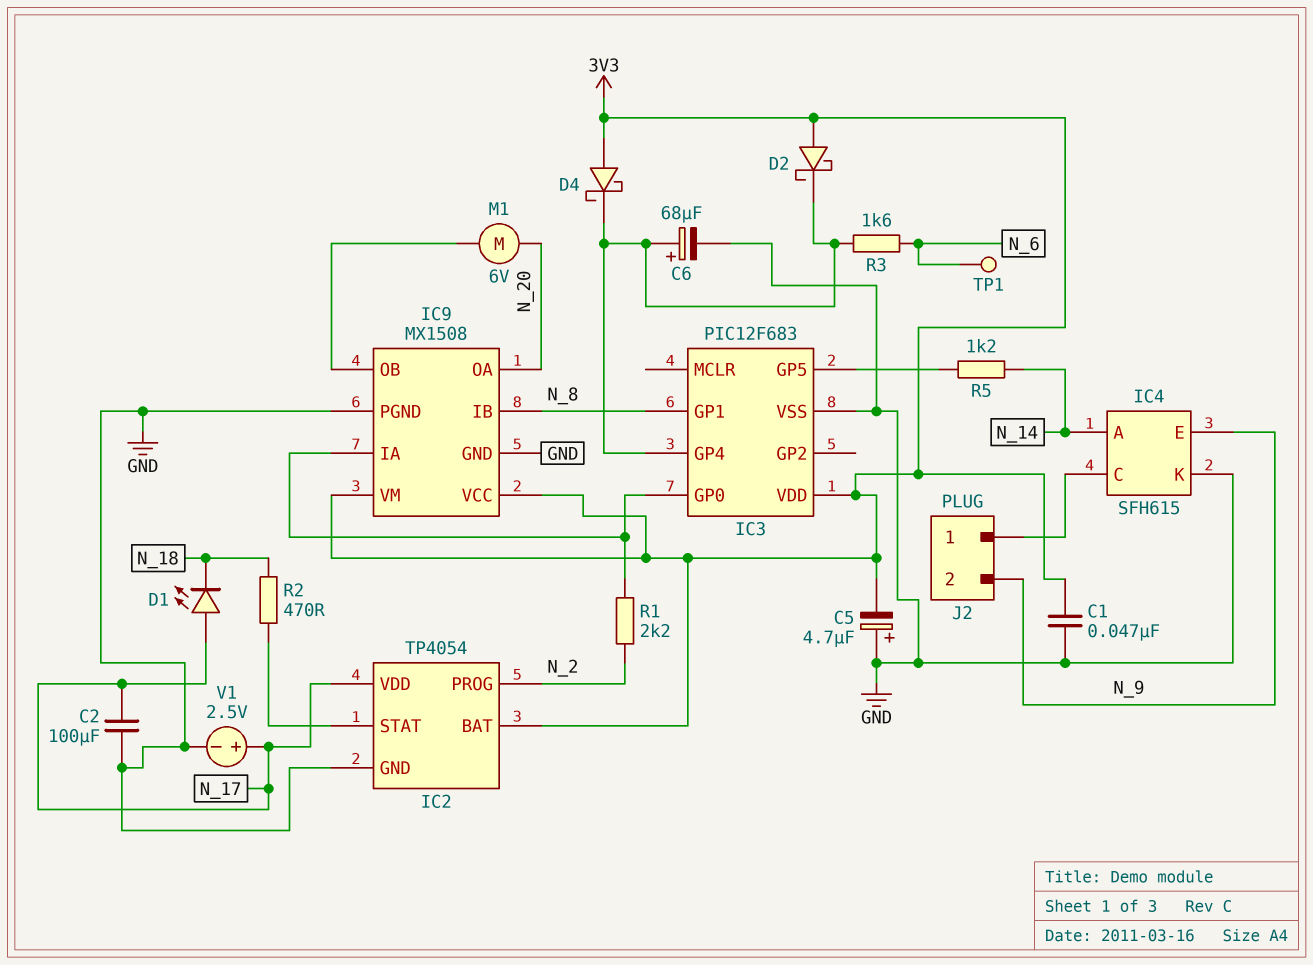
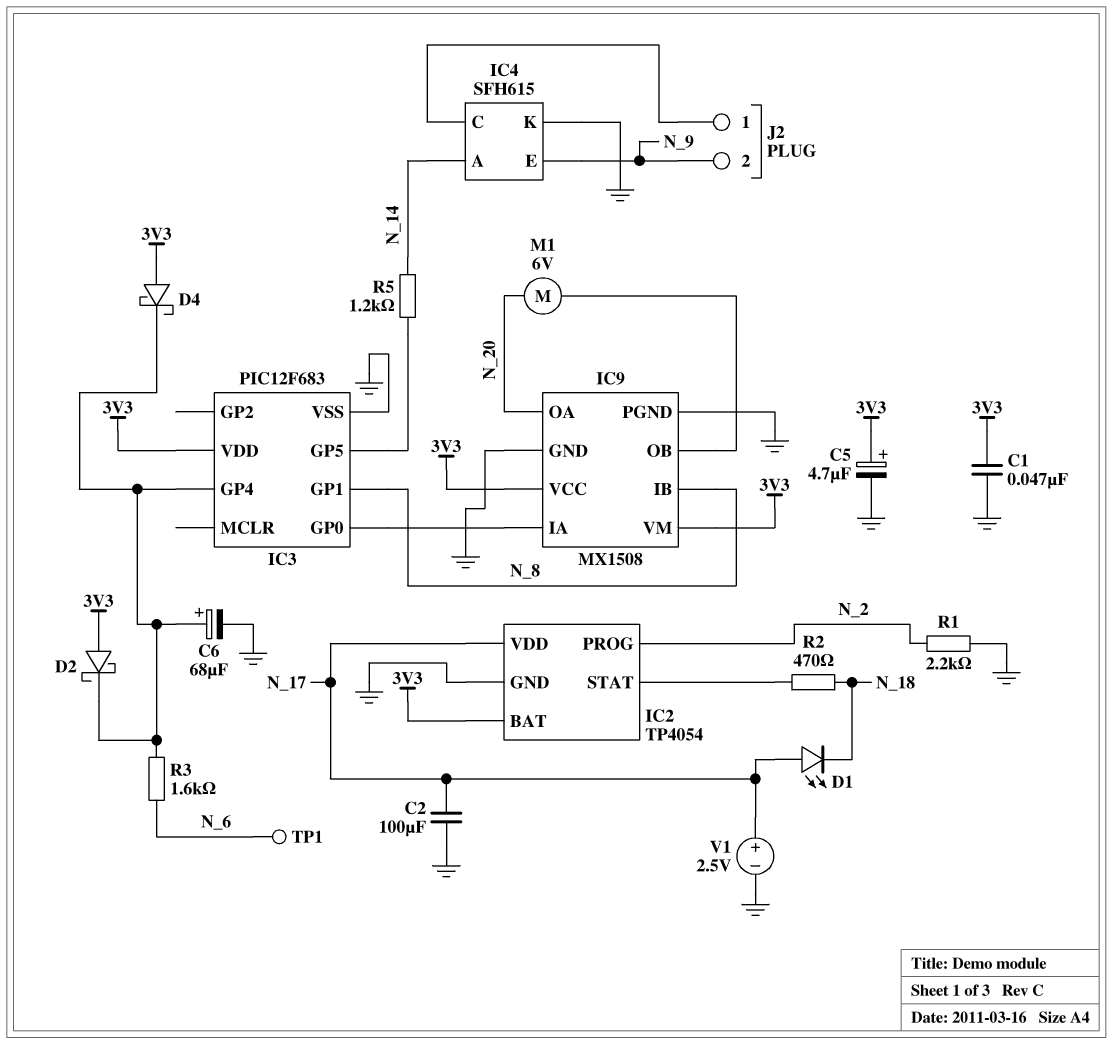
C5: 4.7uF (plus GND, minus 3V3) -> 4.7uF (plus 3V3, minus GND)
R1: 2.2k (IC3/GP0, N_2) -> 2.2k (GND, N_2)

